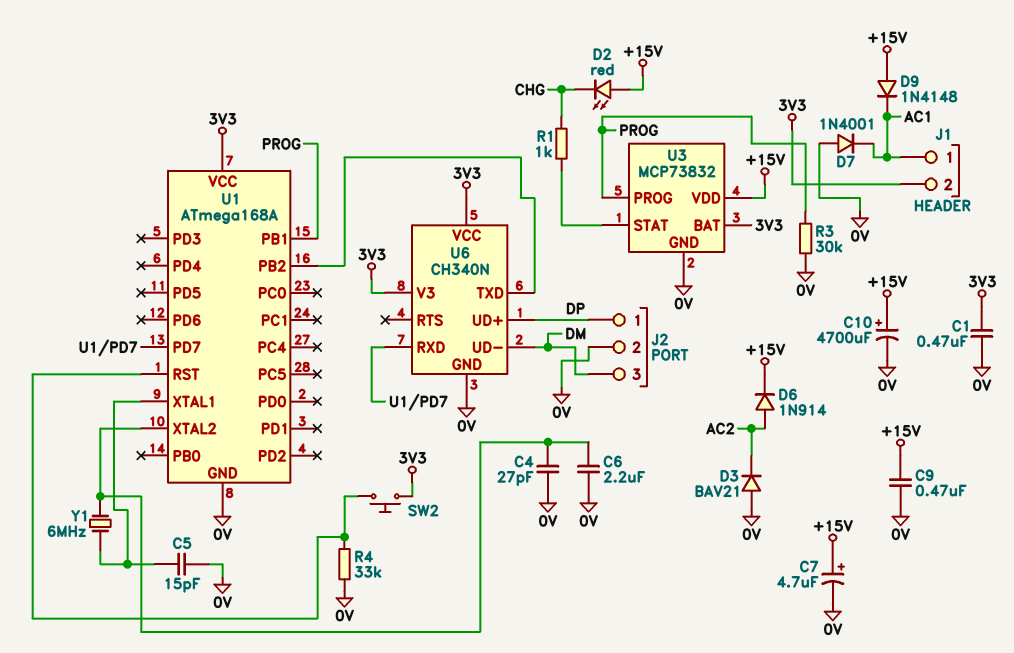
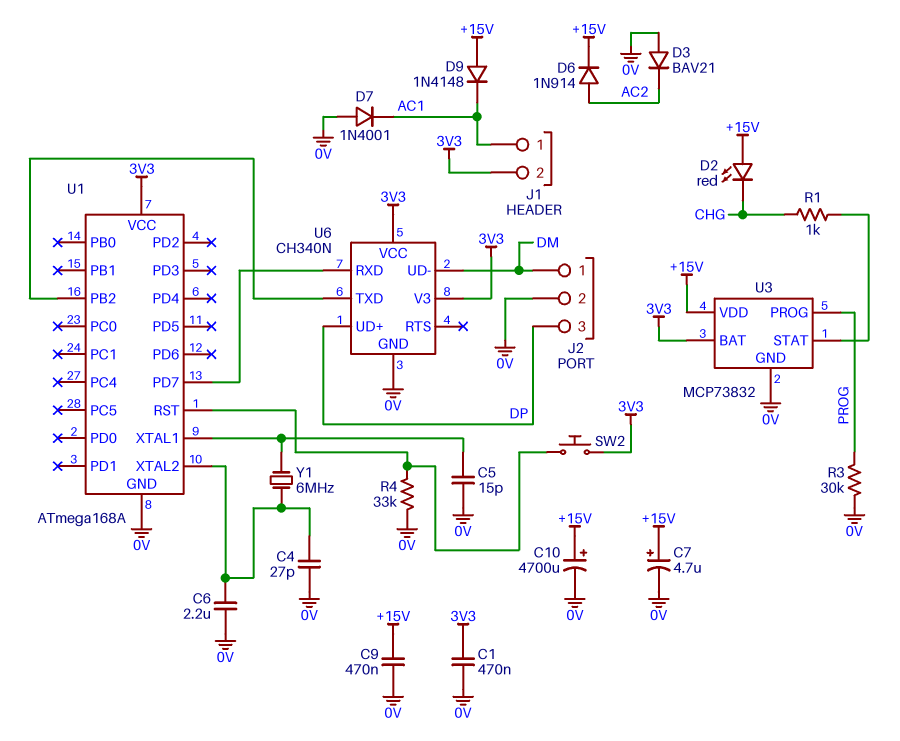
J2 pin 1: DP -> DM
J2 pin 3: DM -> DP
U1 pin PB1: PROG -> none

